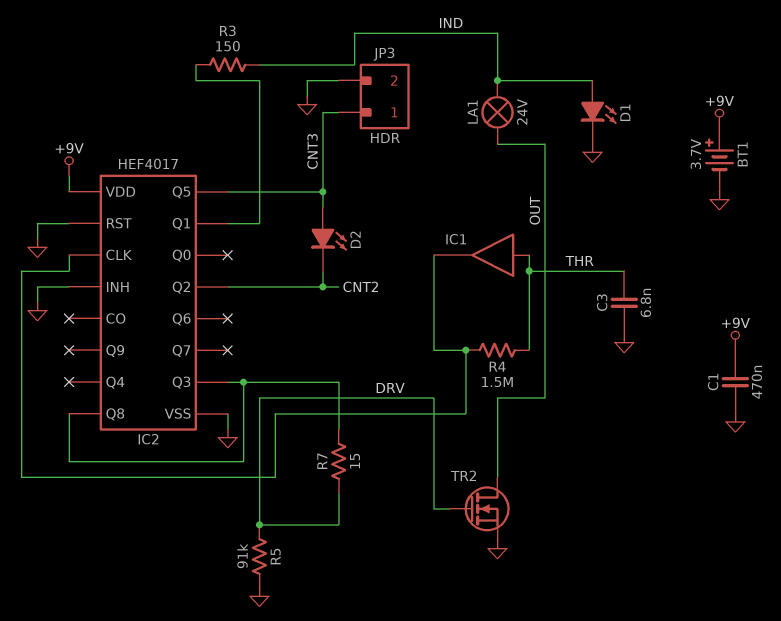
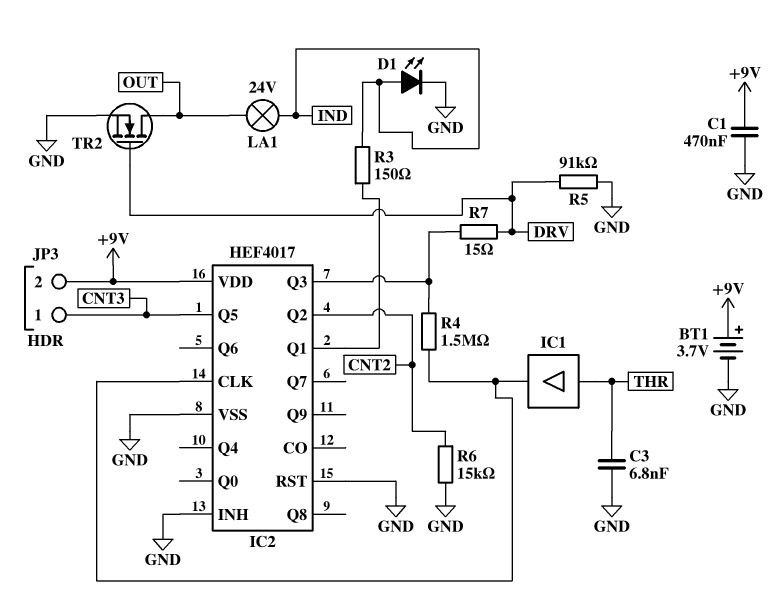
D2: LED (A CNT3, K CNT2) -> none
IC2 pin Q8: IC2/Q3 -> none
JP3 pin 2: GND -> +9V
R4: 1.5M (IC2/CLK, THR) -> 1.5M (IC2/CLK, IC2/Q3)
R6: none -> 15k (CNT2, GND)

